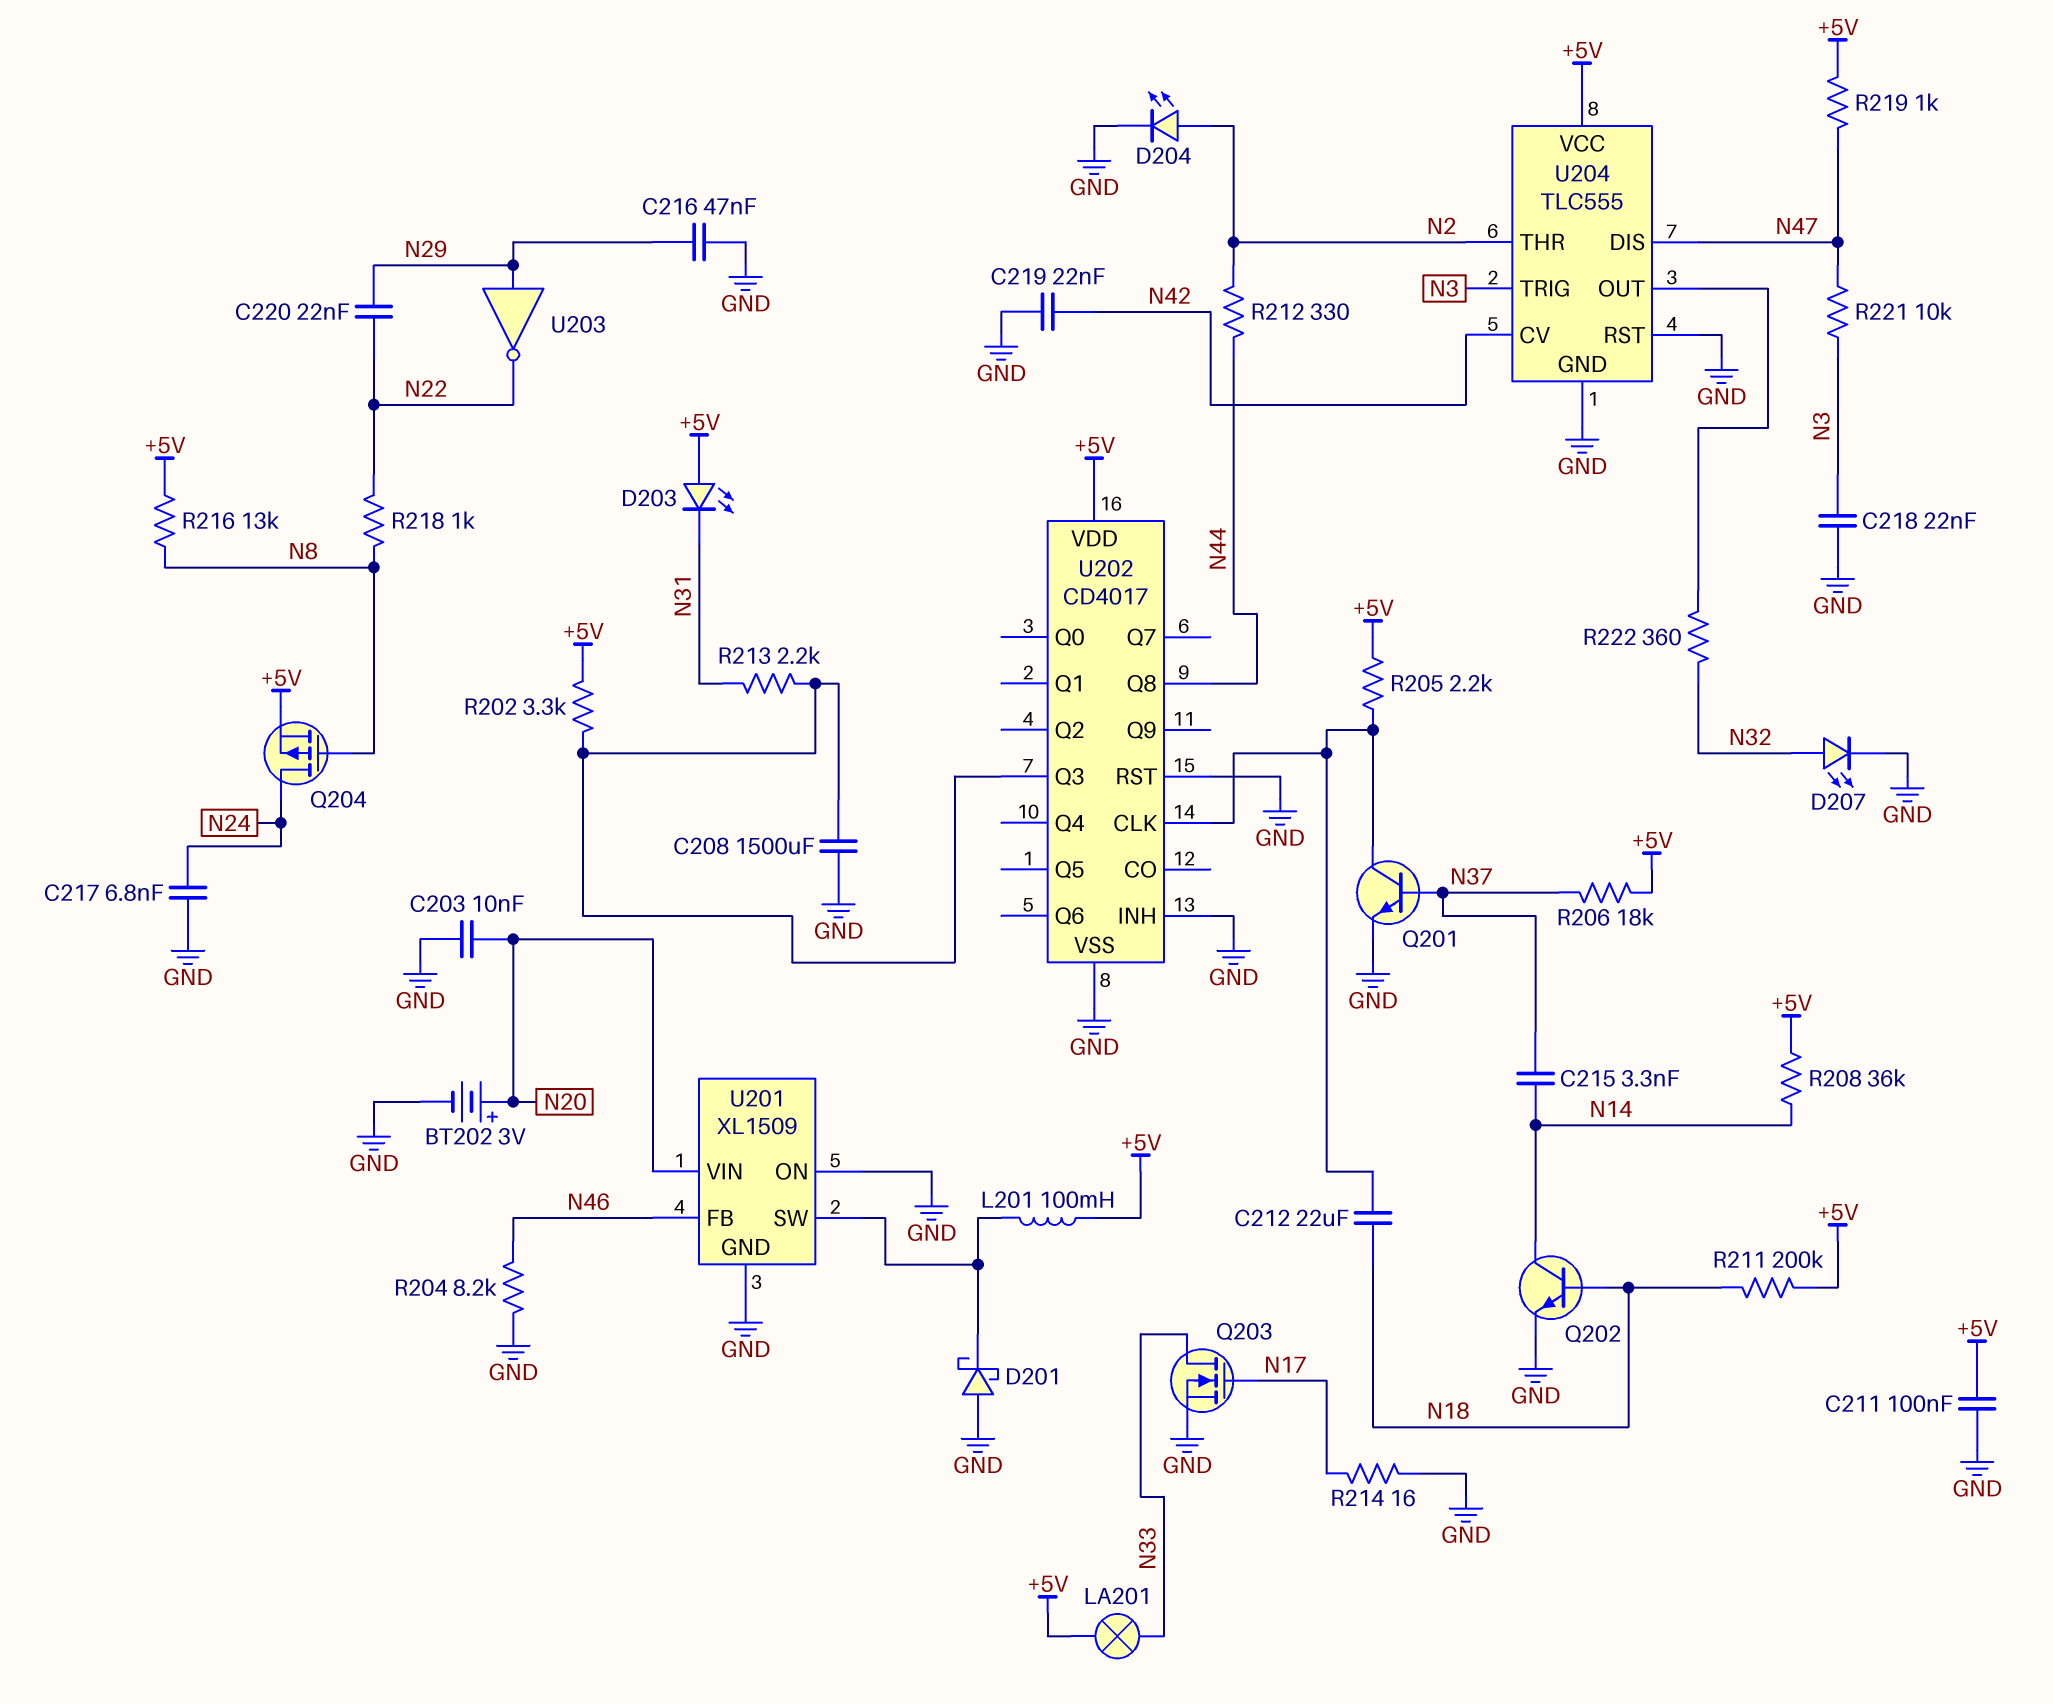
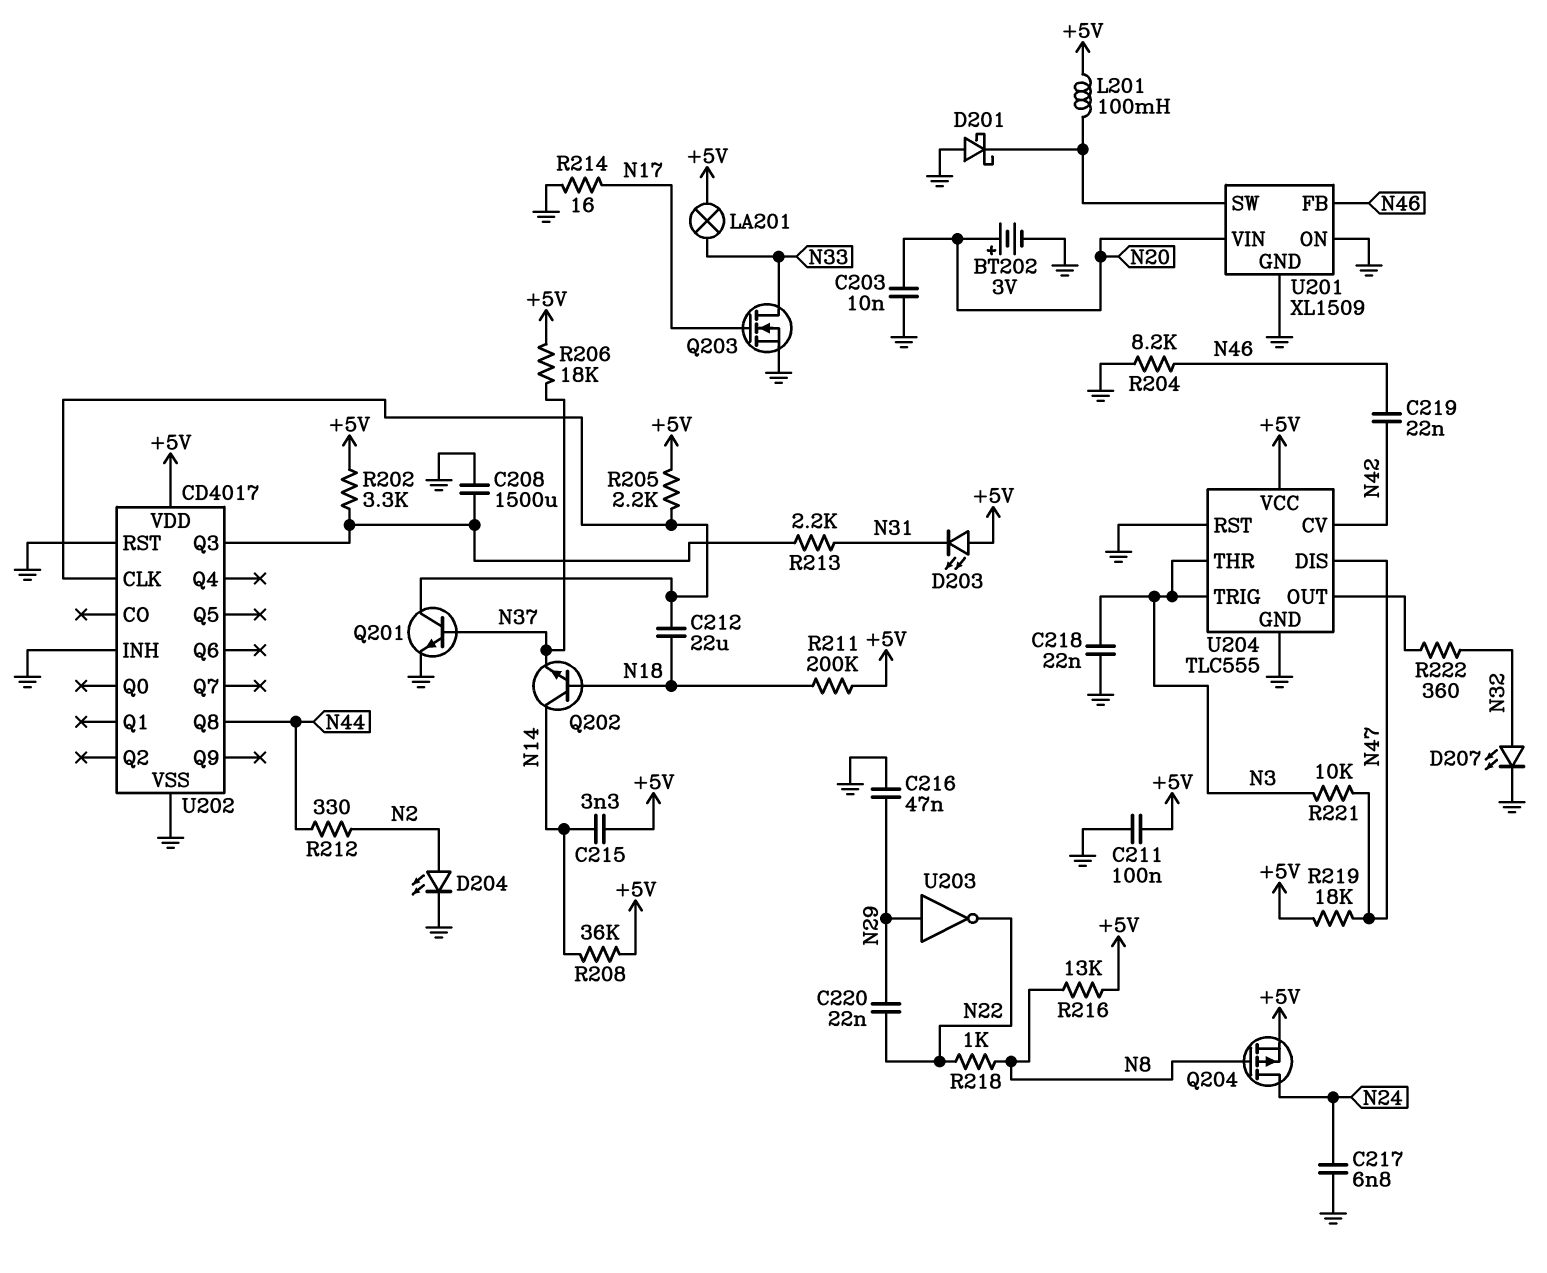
C215: 3.3nF (N14, N37) -> 3.3nF (+5V, N14)
C219: 22nF (GND, N42) -> 22nF (N42, N46)
Q202: NPN (B N18, C N14, E GND) -> NPN (B N18, C N14, E N37)
R219: 1k (+5V, N47) -> 18k (+5V, N47)
U204 pin THR: N2 -> N3

